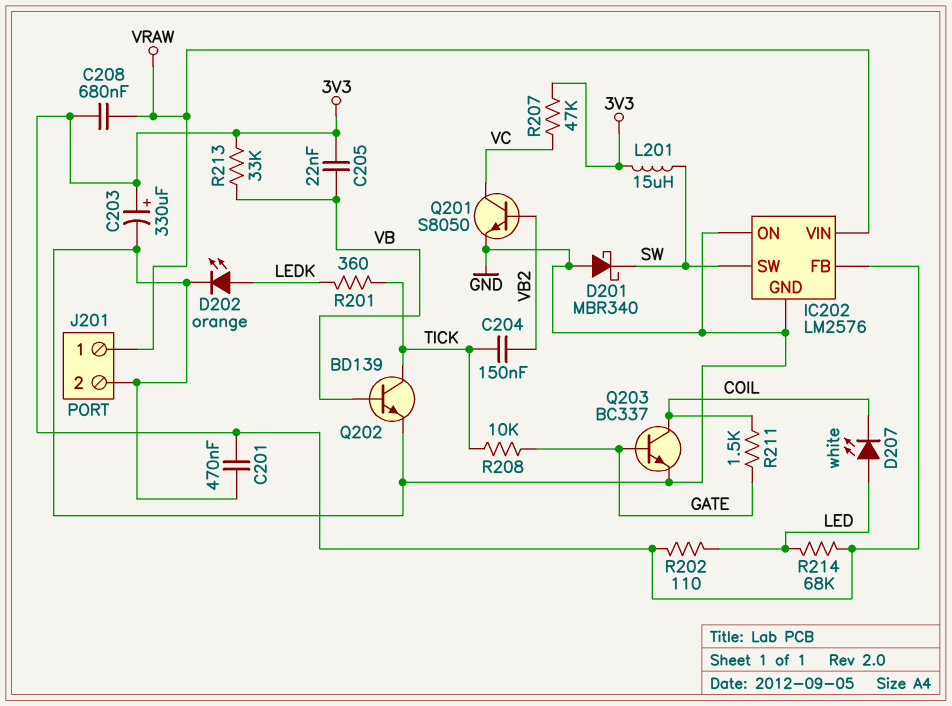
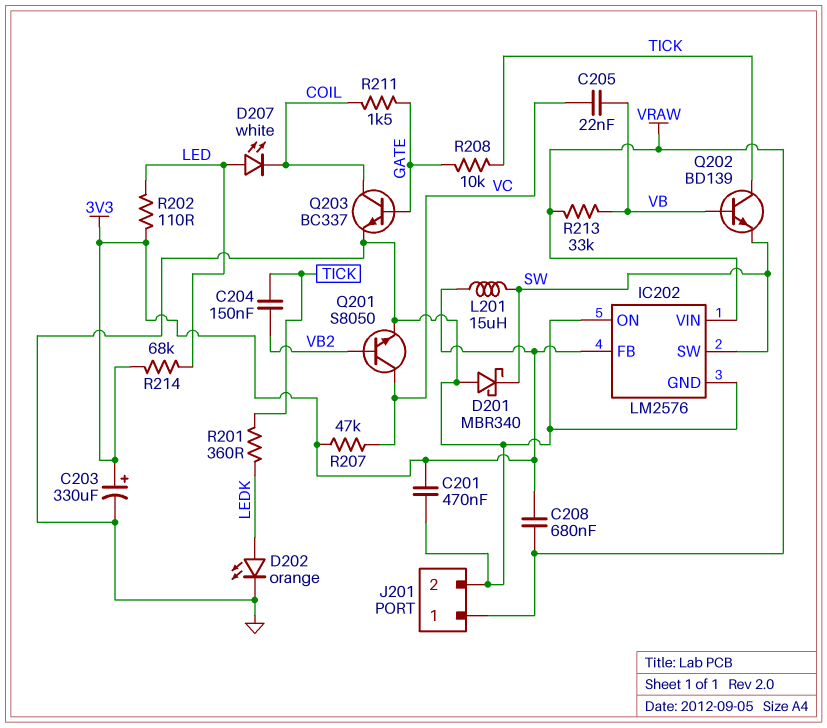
C205: 22nF (3V3, VB) -> 22nF (VB, VC)
Q202: NPN BD139 (B VB, C TICK, E GND) -> NPN BD139 (B VB, C TICK, E SW)
R213: 33k (3V3, VB) -> 33k (VB, VRAW)

